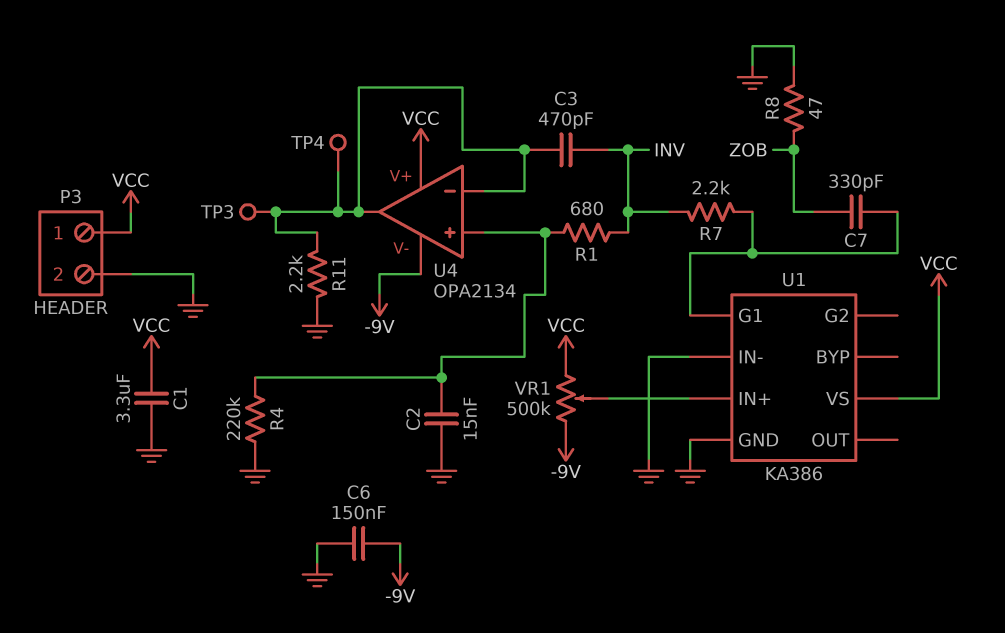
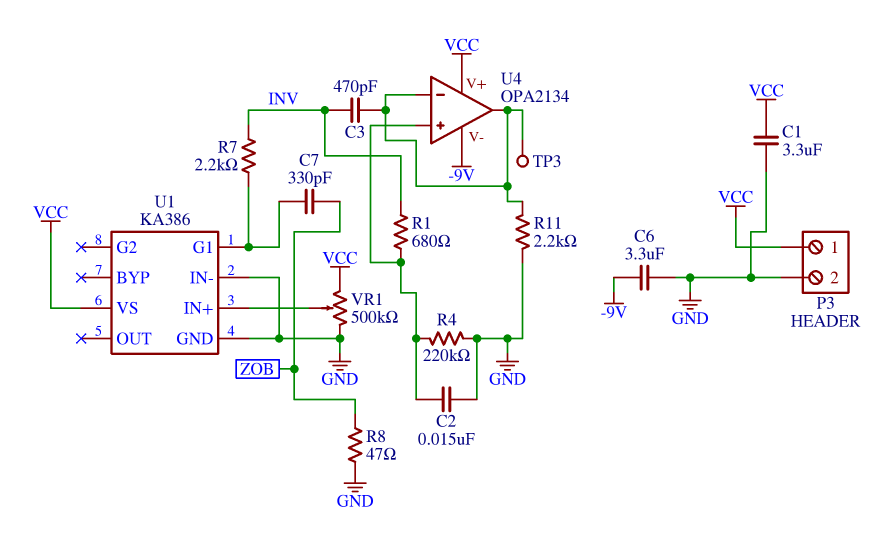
C6: 150nF (-9V, GND) -> 3.3uF (-9V, GND)
TP4: test point (U4/in-) -> none
VR1: 500k (-9V, VCC, wiper U1/IN+) -> 500k (GND, VCC, wiper U1/IN+)

